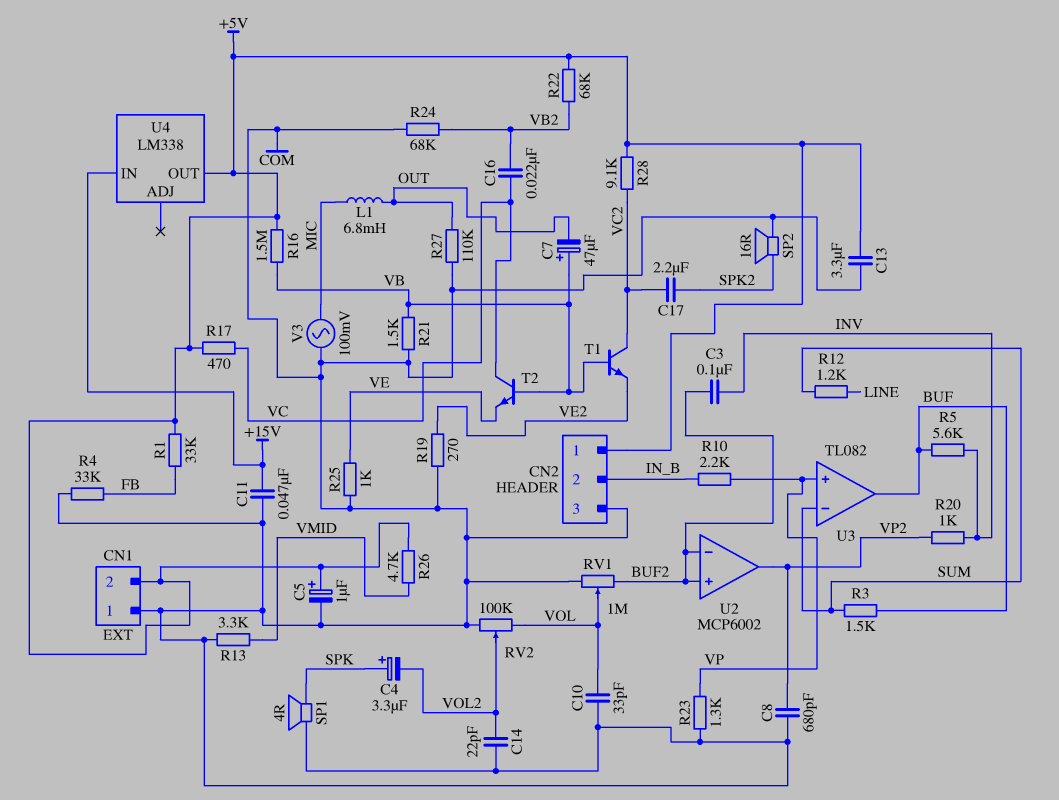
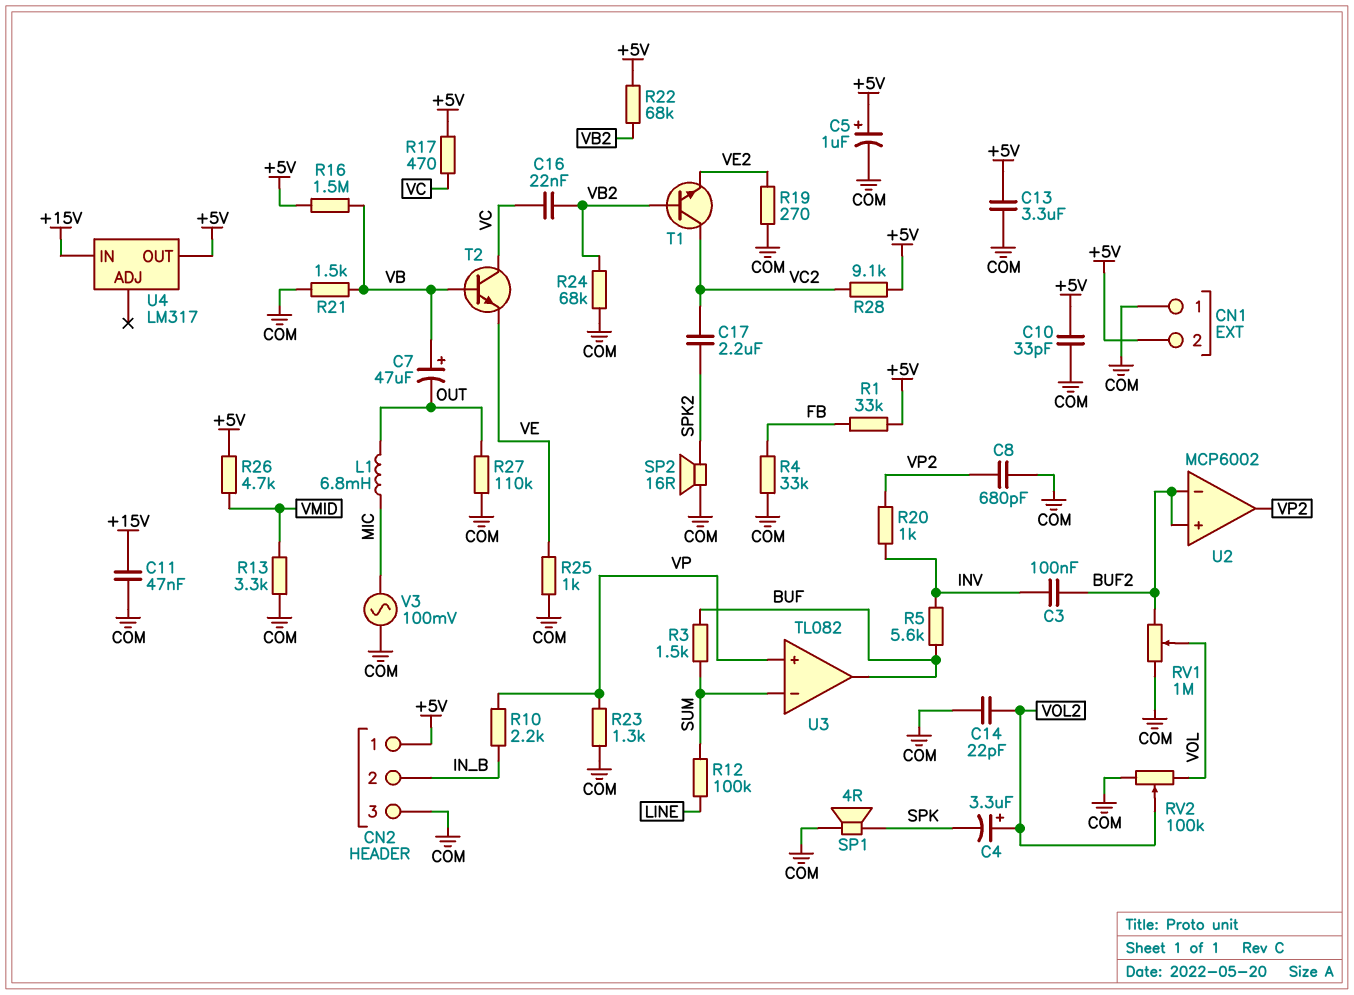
C4: 3.3uF (plus SPK, minus VOL2) -> 3.3uF (plus VOL2, minus SPK)
C10: 33pF (COM, VOL) -> 33pF (+5V, COM)
R12: 1.2k (LINE, SUM) -> 100k (LINE, SUM)
T1: NPN (B VB, C VC2, E VE2) -> NPN (B VB2, C VC2, E VE2)
U4: LM338 -> LM317

